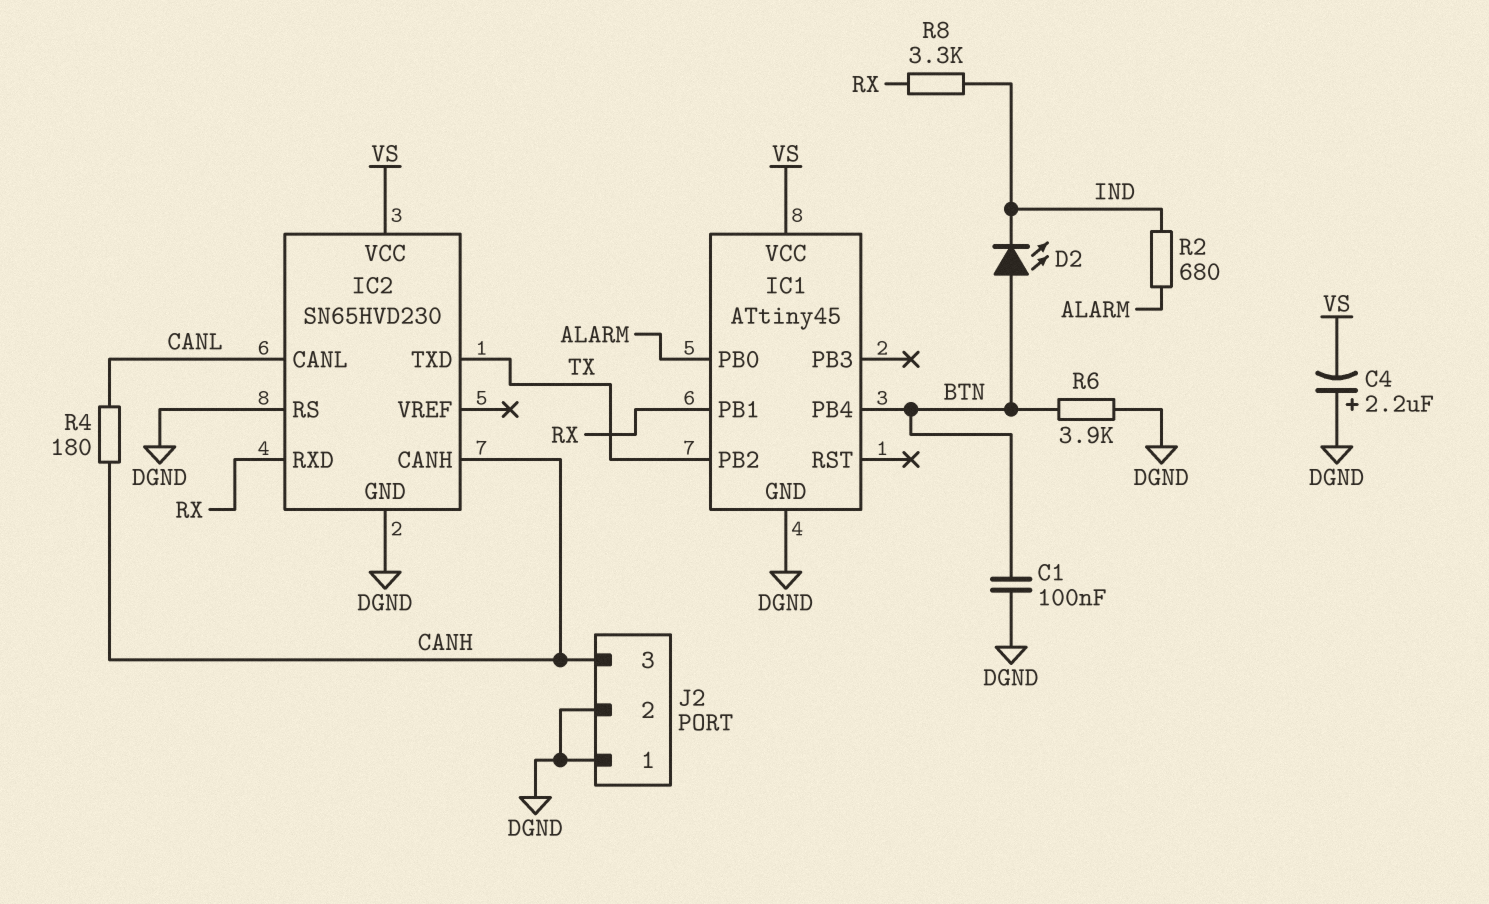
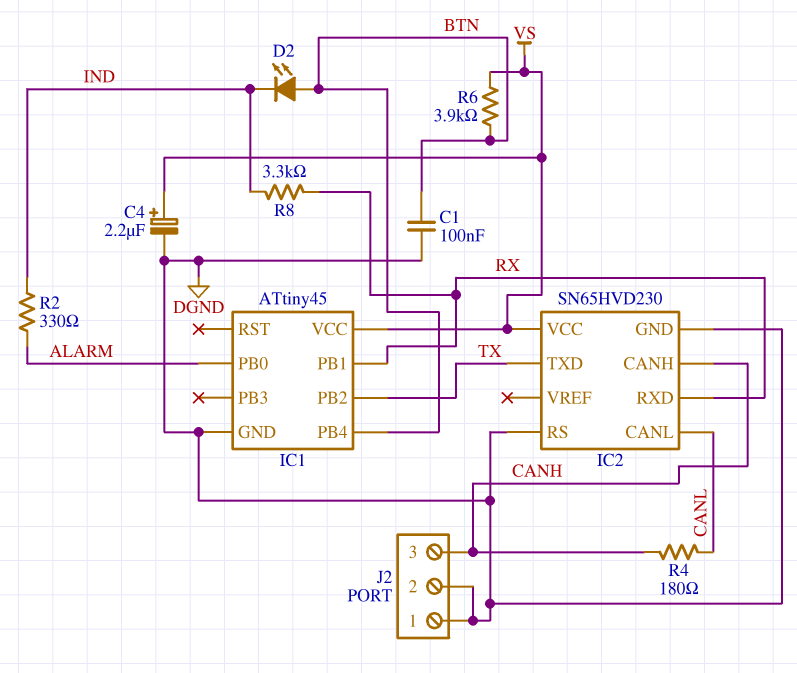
C4: 2.2uF (plus DGND, minus VS) -> 2.2uF (plus VS, minus DGND)
R2: 680 (ALARM, IND) -> 330 (ALARM, IND)
R6: 3.9k (BTN, DGND) -> 3.9k (BTN, VS)

